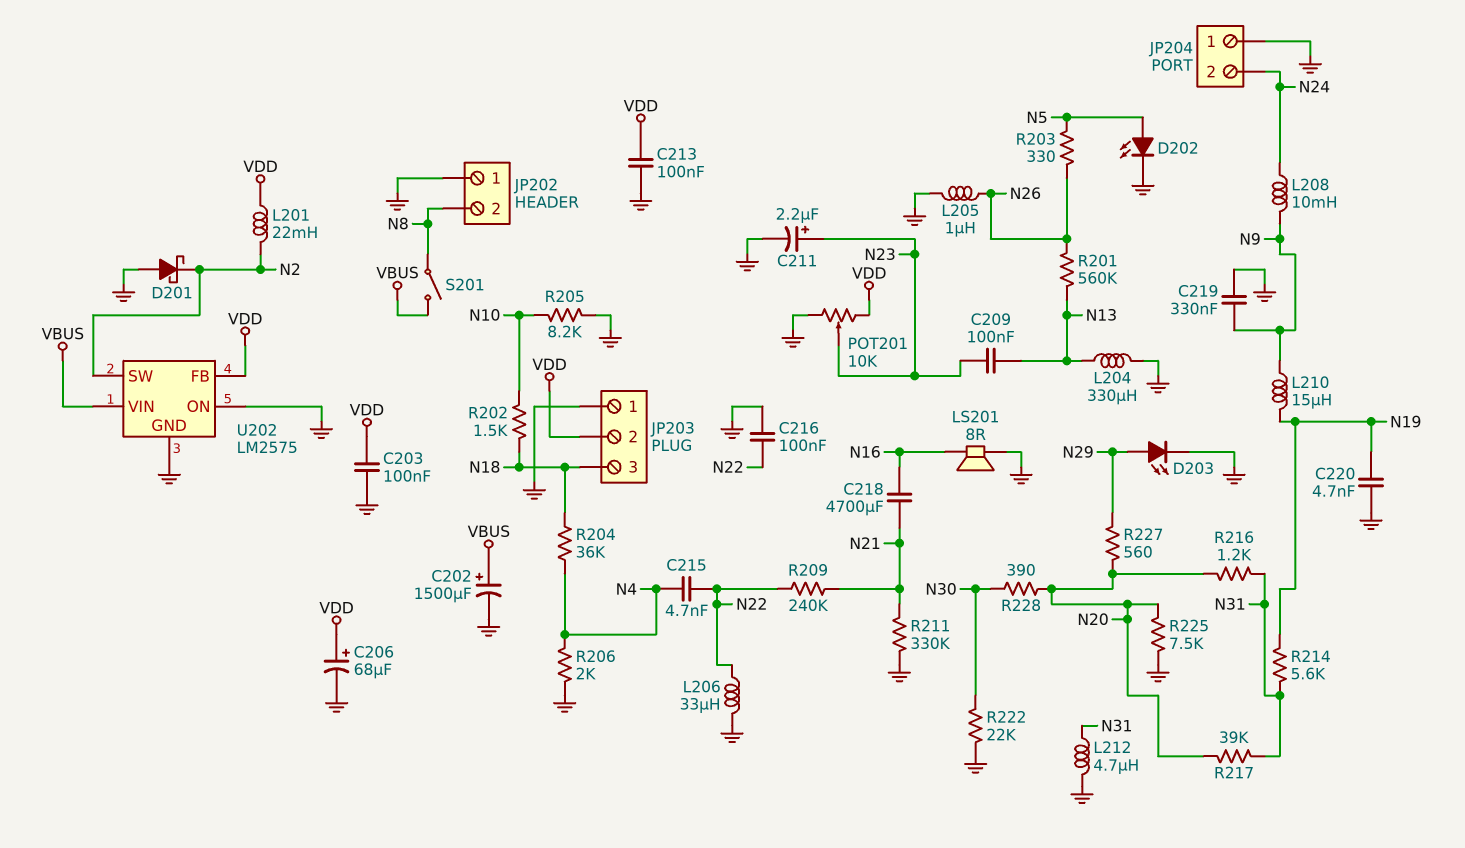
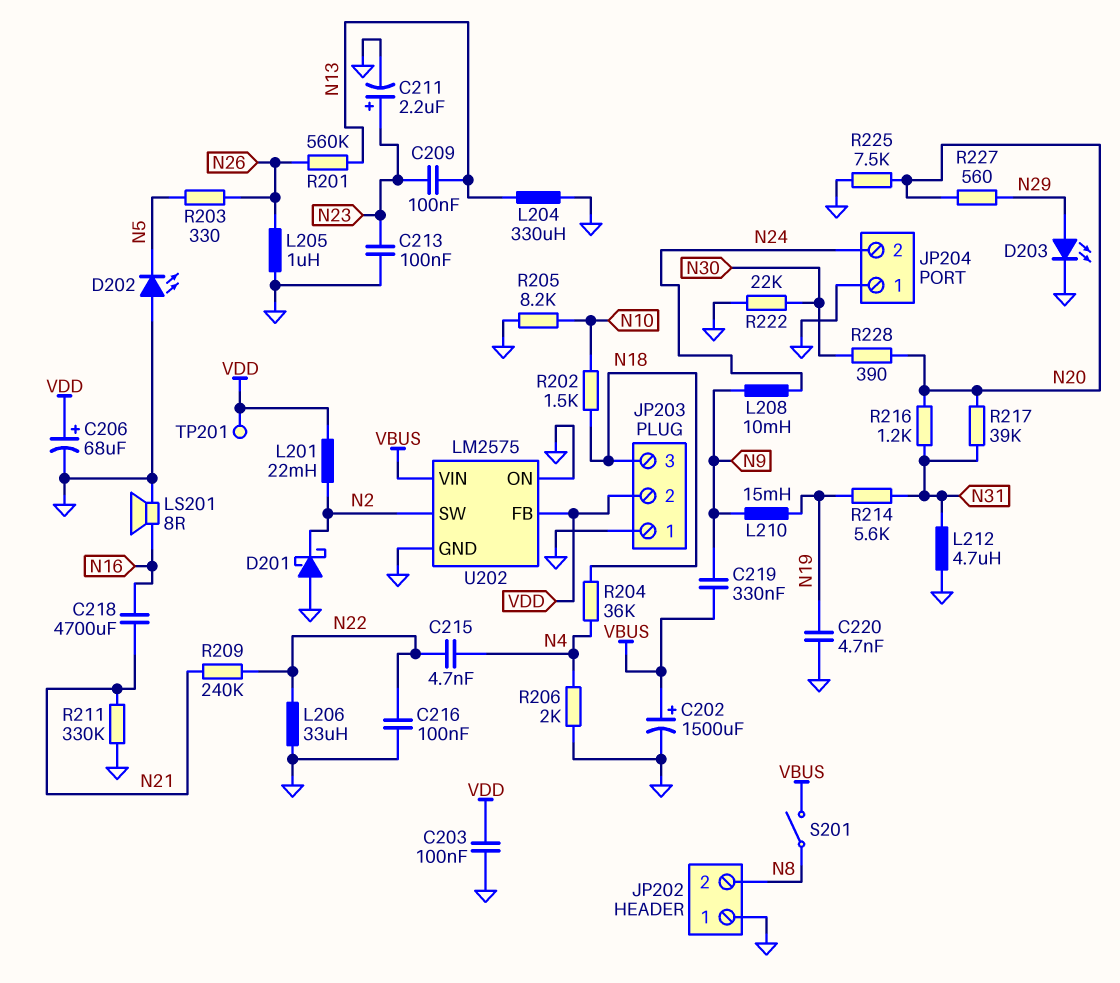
C213: 100nF (GND, VDD) -> 100nF (GND, N23)
C219: 330nF (GND, N9) -> 330nF (N9, VBUS)
D202: LED (A N5, K GND) -> LED (A GND, K N5)
L210: 15uH (N9, N19) -> 15mH (N9, N19)
POT201: 10k (GND, VDD, wiper N23) -> none
TP201: none -> test point (VDD)

